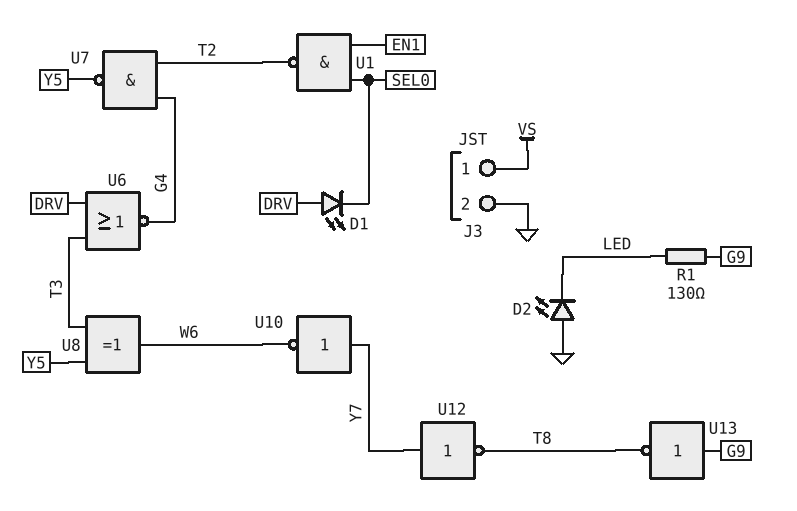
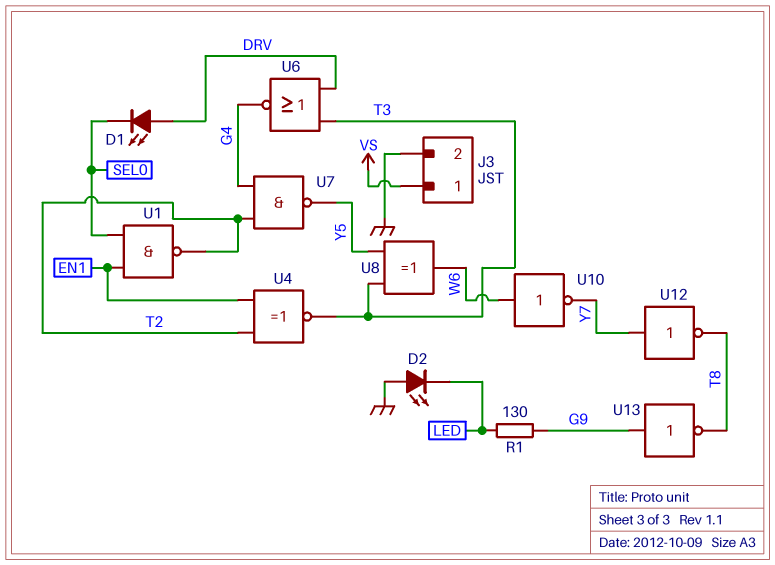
U4: none -> XNOR (in EN1, in T2, out T3)
U10: NOT (in Y7, out W6) -> NOT (in W6, out Y7)

